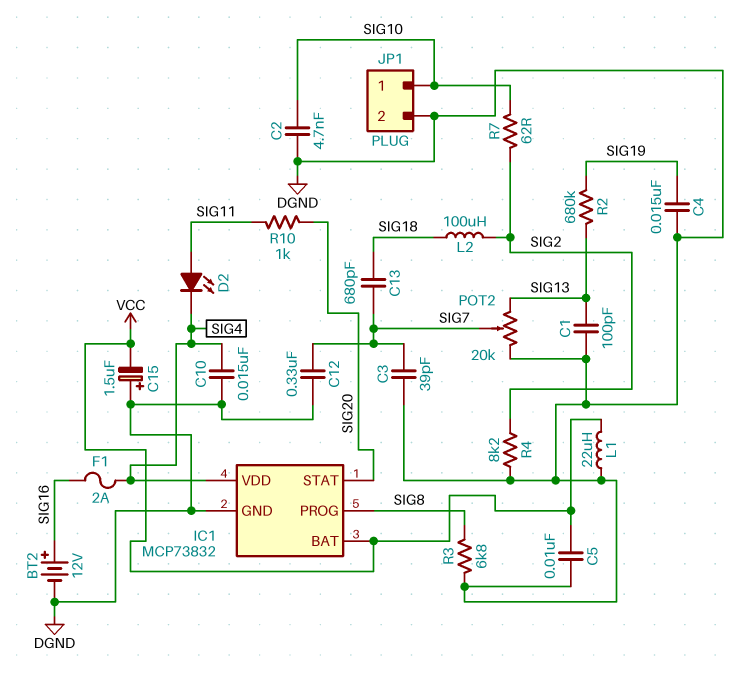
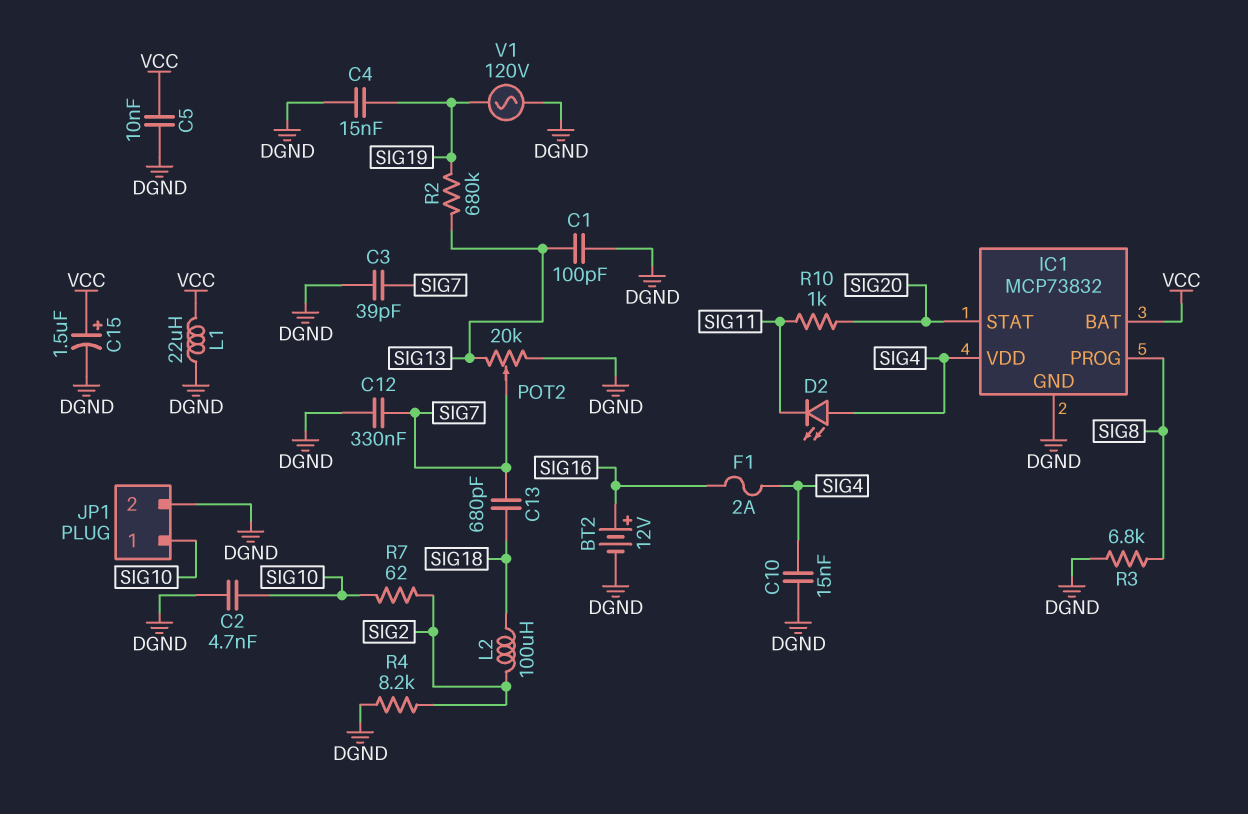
C15: 1.5uF (plus DGND, minus VCC) -> 1.5uF (plus VCC, minus DGND)
D2: LED (A SIG11, K SIG4) -> LED (A SIG4, K SIG11)
V1: none -> AC 120V (DGND, SIG19)

